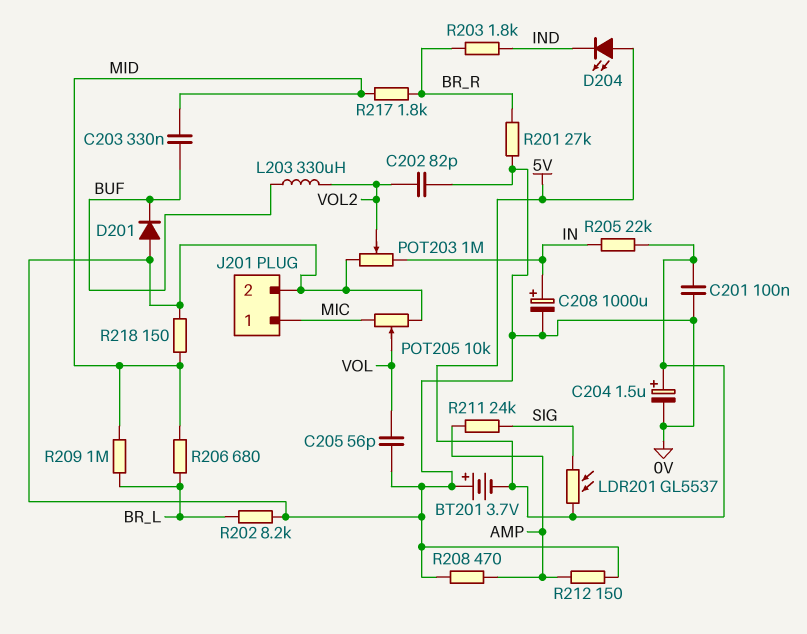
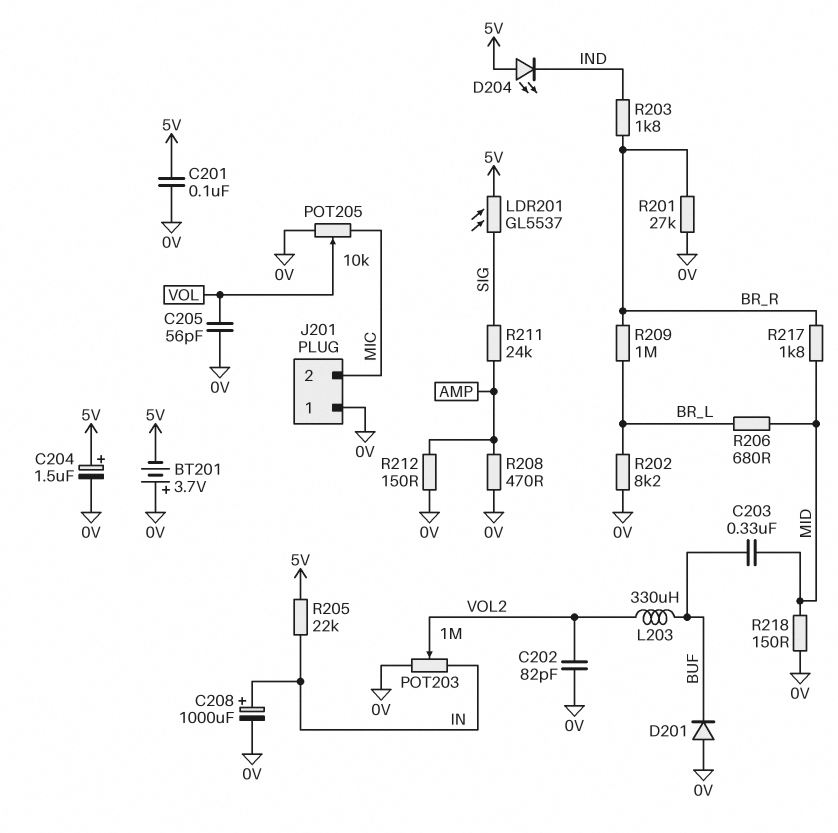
J201 pin 1: MIC -> 0V
J201 pin 2: 0V -> MIC
R209: 1M (BR_L, MID) -> 1M (BR_L, BR_R)

